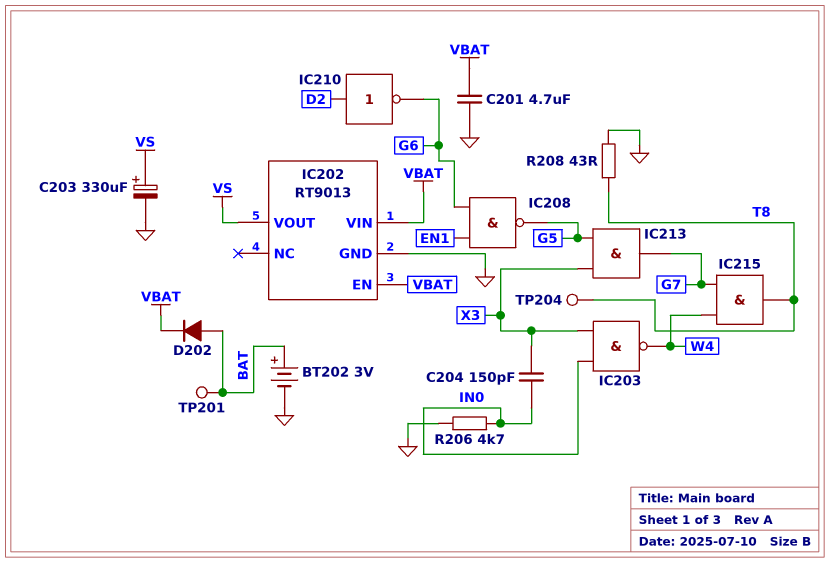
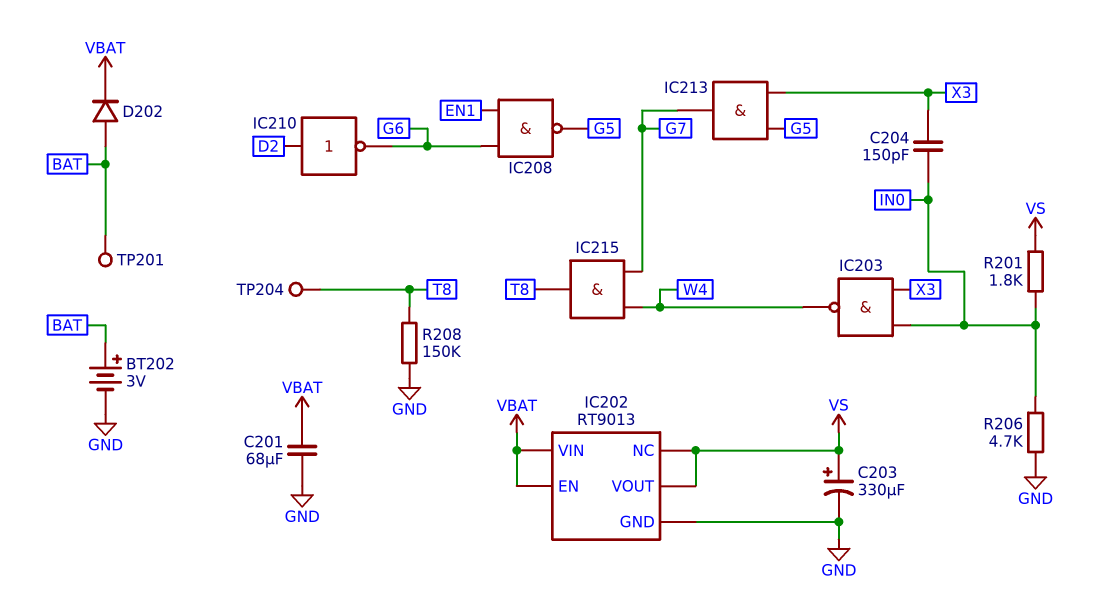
C201: 4.7uF (GND, VBAT) -> 68uF (GND, VBAT)
IC202 pin NC: none -> VS
R201: none -> 1.8k (IN0, VS)
R208: 43 (GND, T8) -> 150k (GND, T8)

